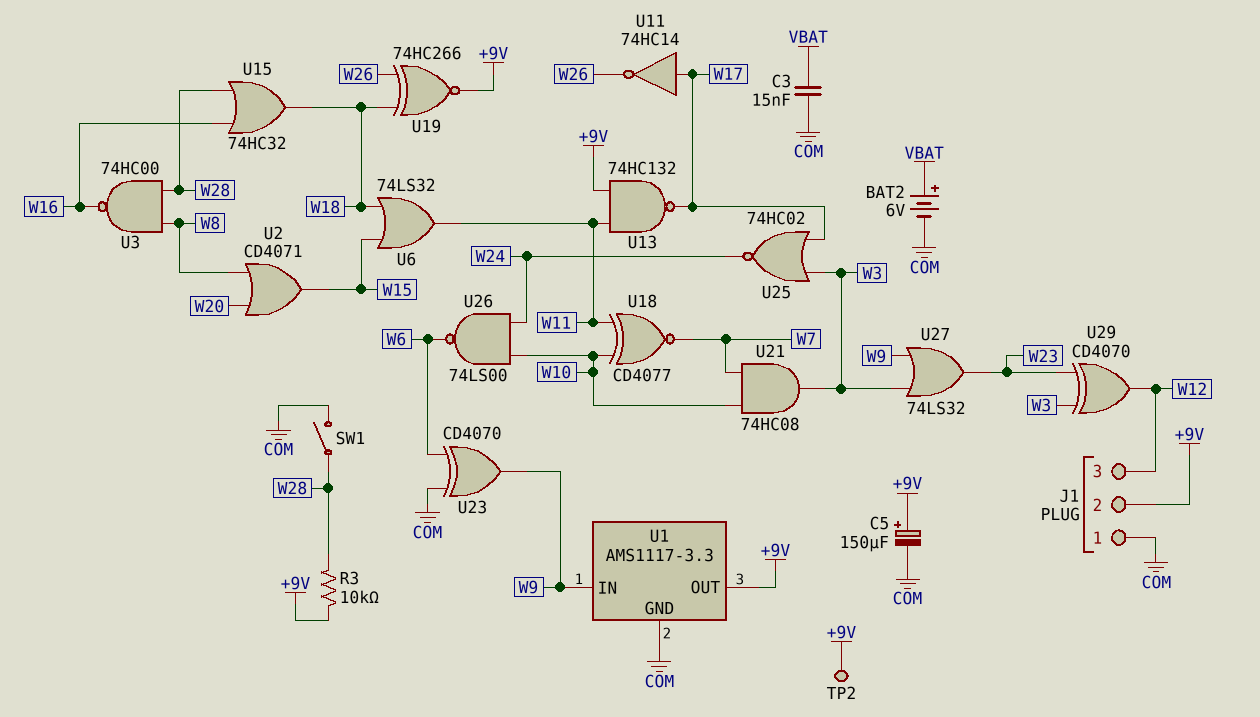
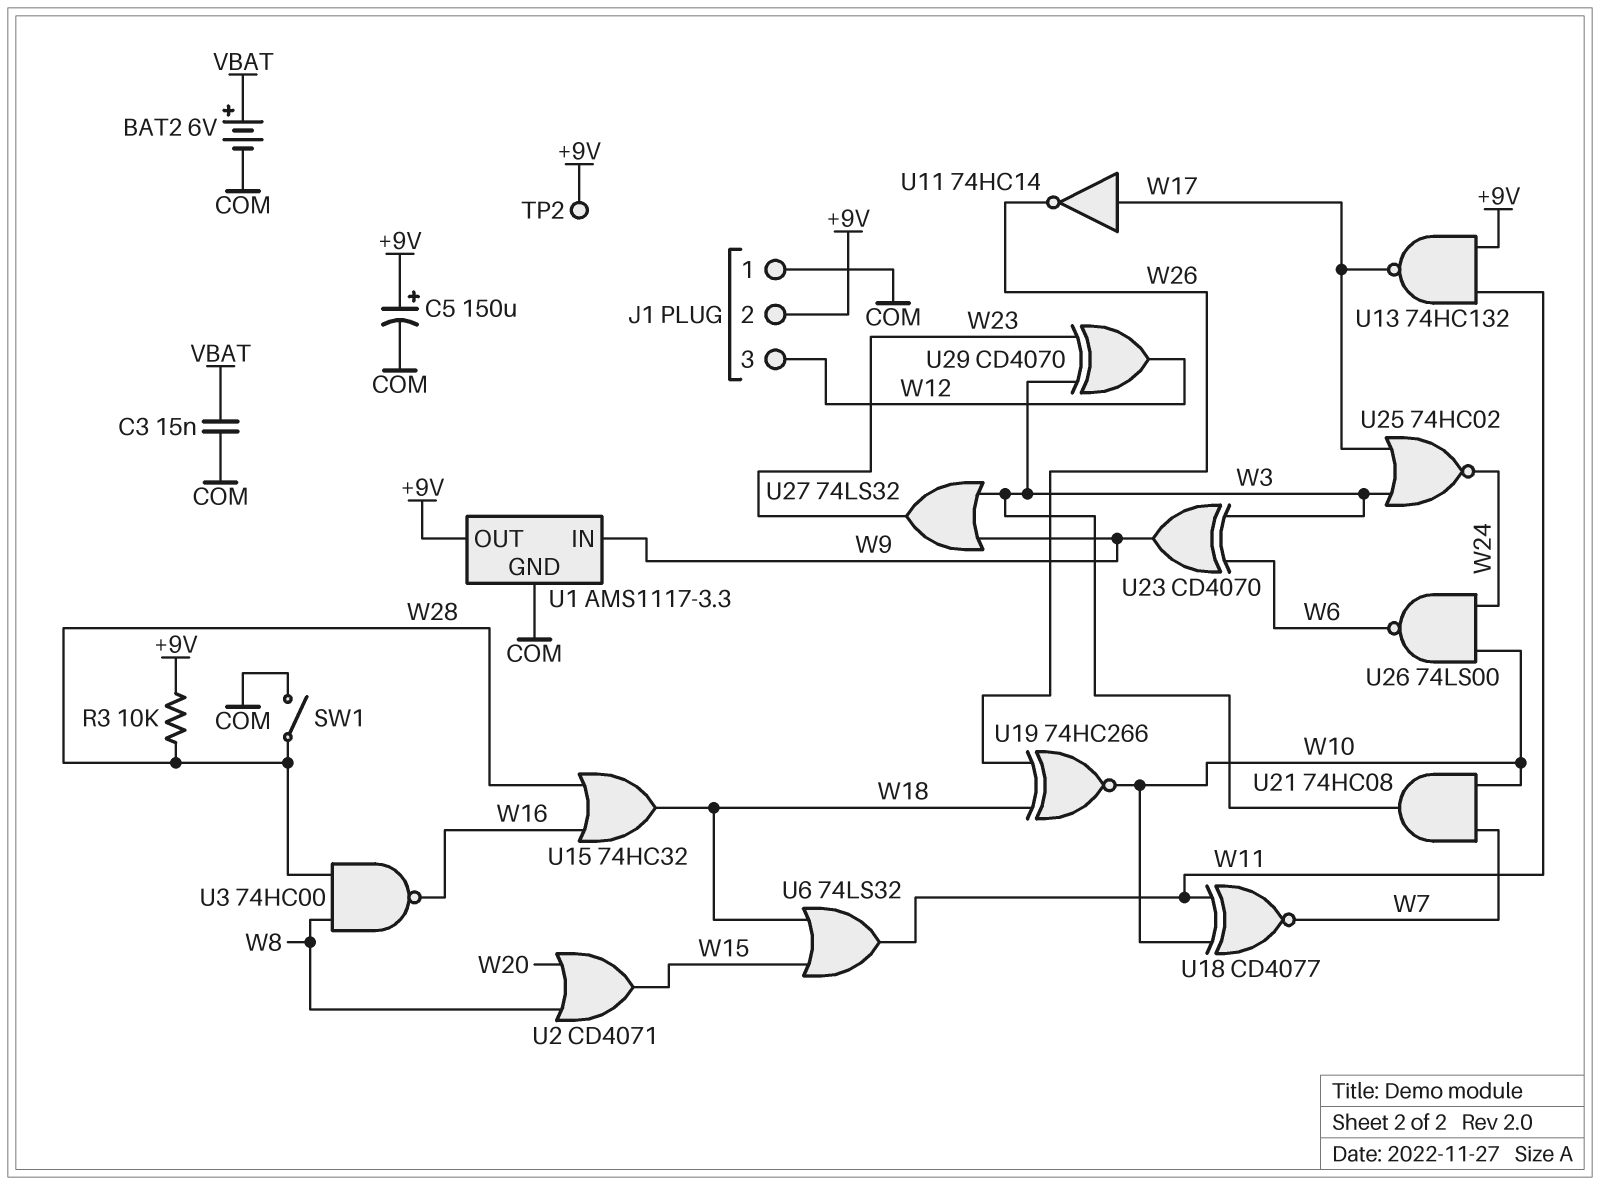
U19: XNOR 74HC266 (in W18, in W26, out +9V) -> XNOR 74HC266 (in W18, in W26, out W10)
U23: XOR CD4070 (in COM, in W6, out W9) -> XOR CD4070 (in W3, in W6, out W9)

